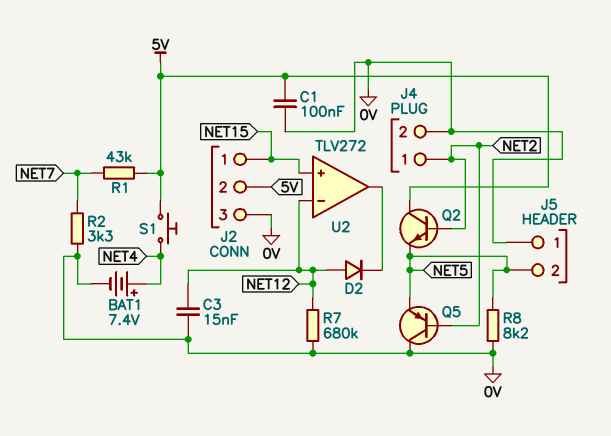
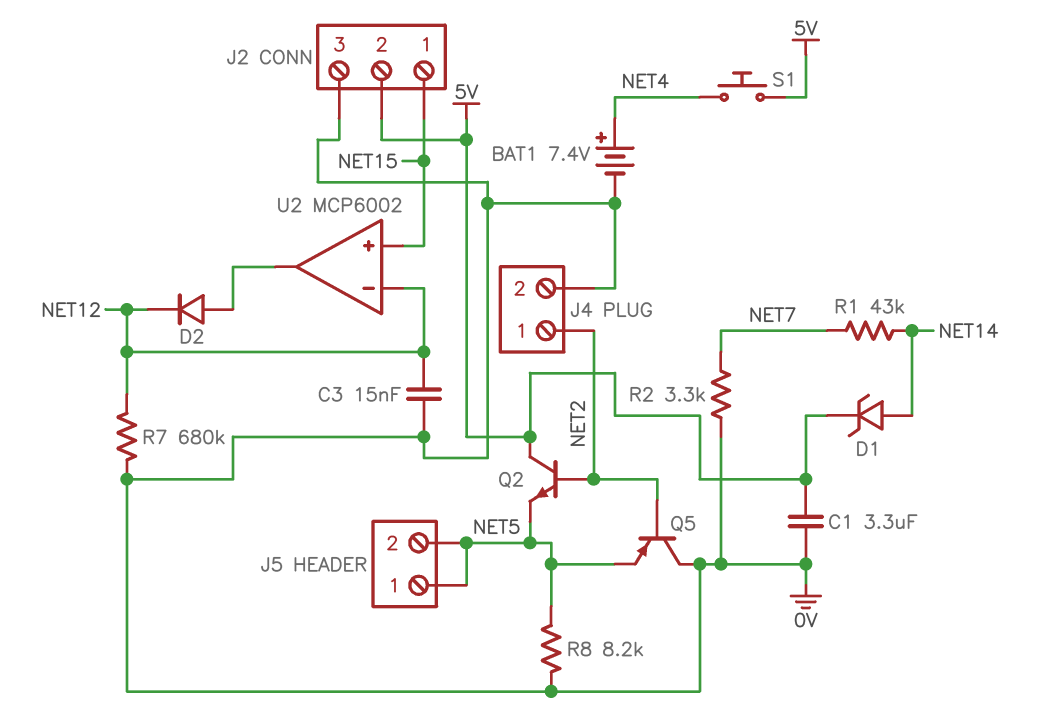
C1: 100nF (0V, 5V) -> 3.3uF (0V, 5V)
D1: none -> zener (A NET14, K 5V)
D2: diode (A NET12, K U2/out) -> diode (A U2/out, K NET12)
J5 pin 1: 0V -> NET5
R1: 43k (5V, NET7) -> 43k (NET7, NET14)
U2: TLV272 -> MCP6002

